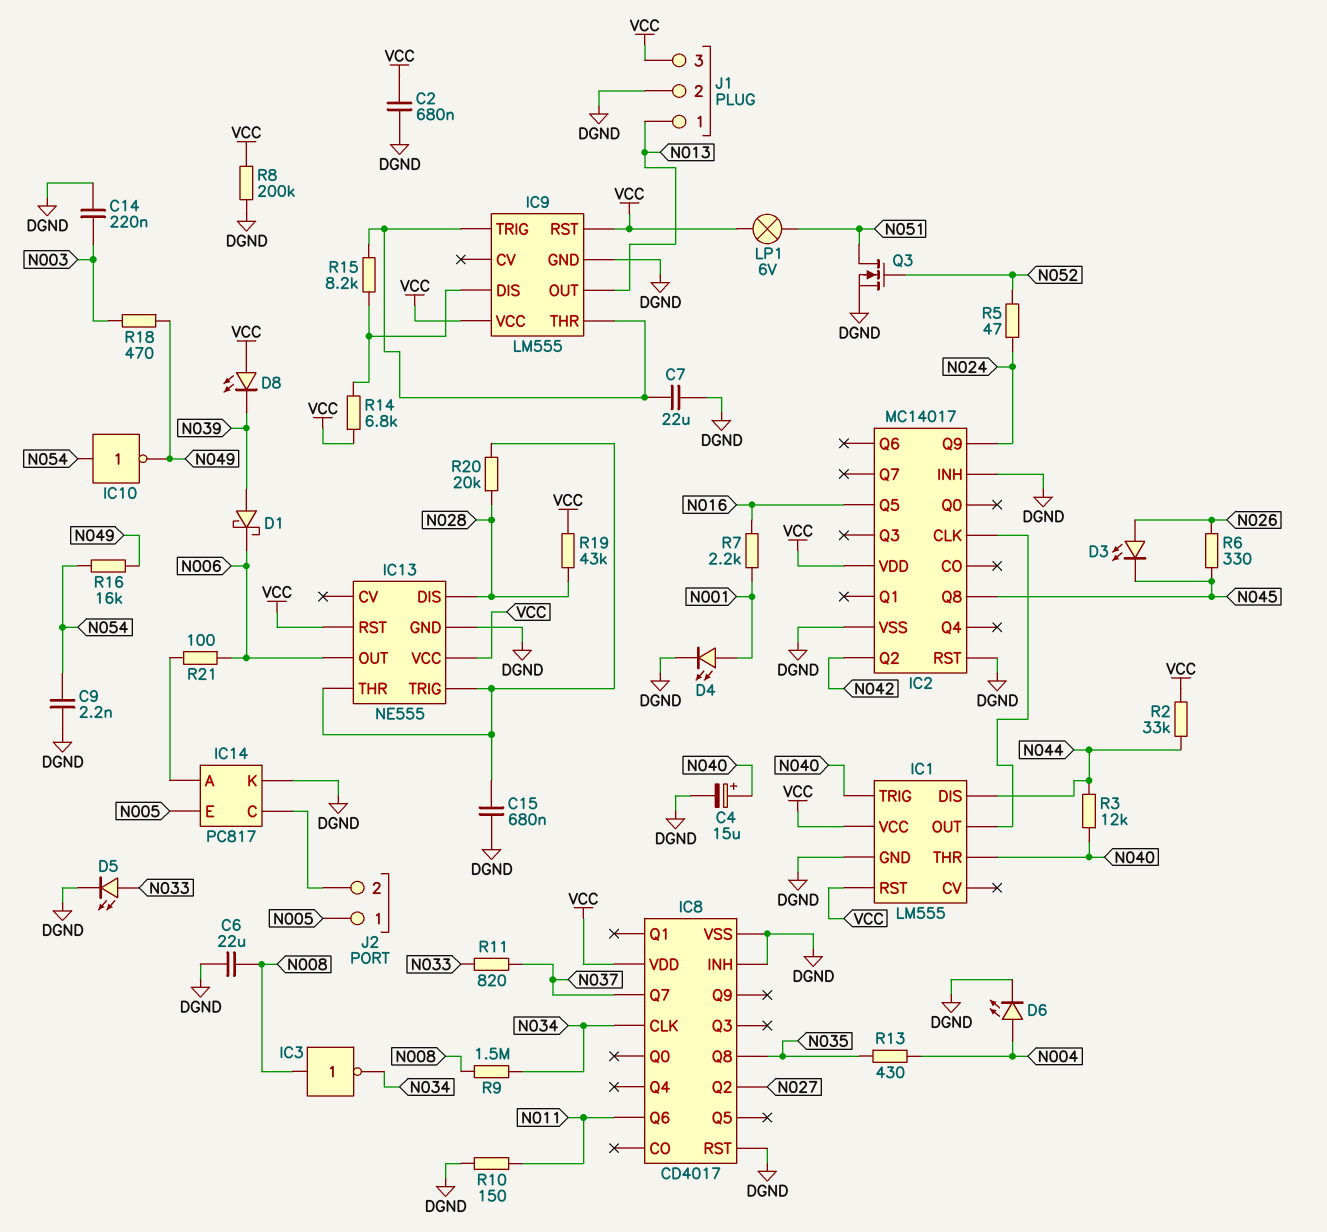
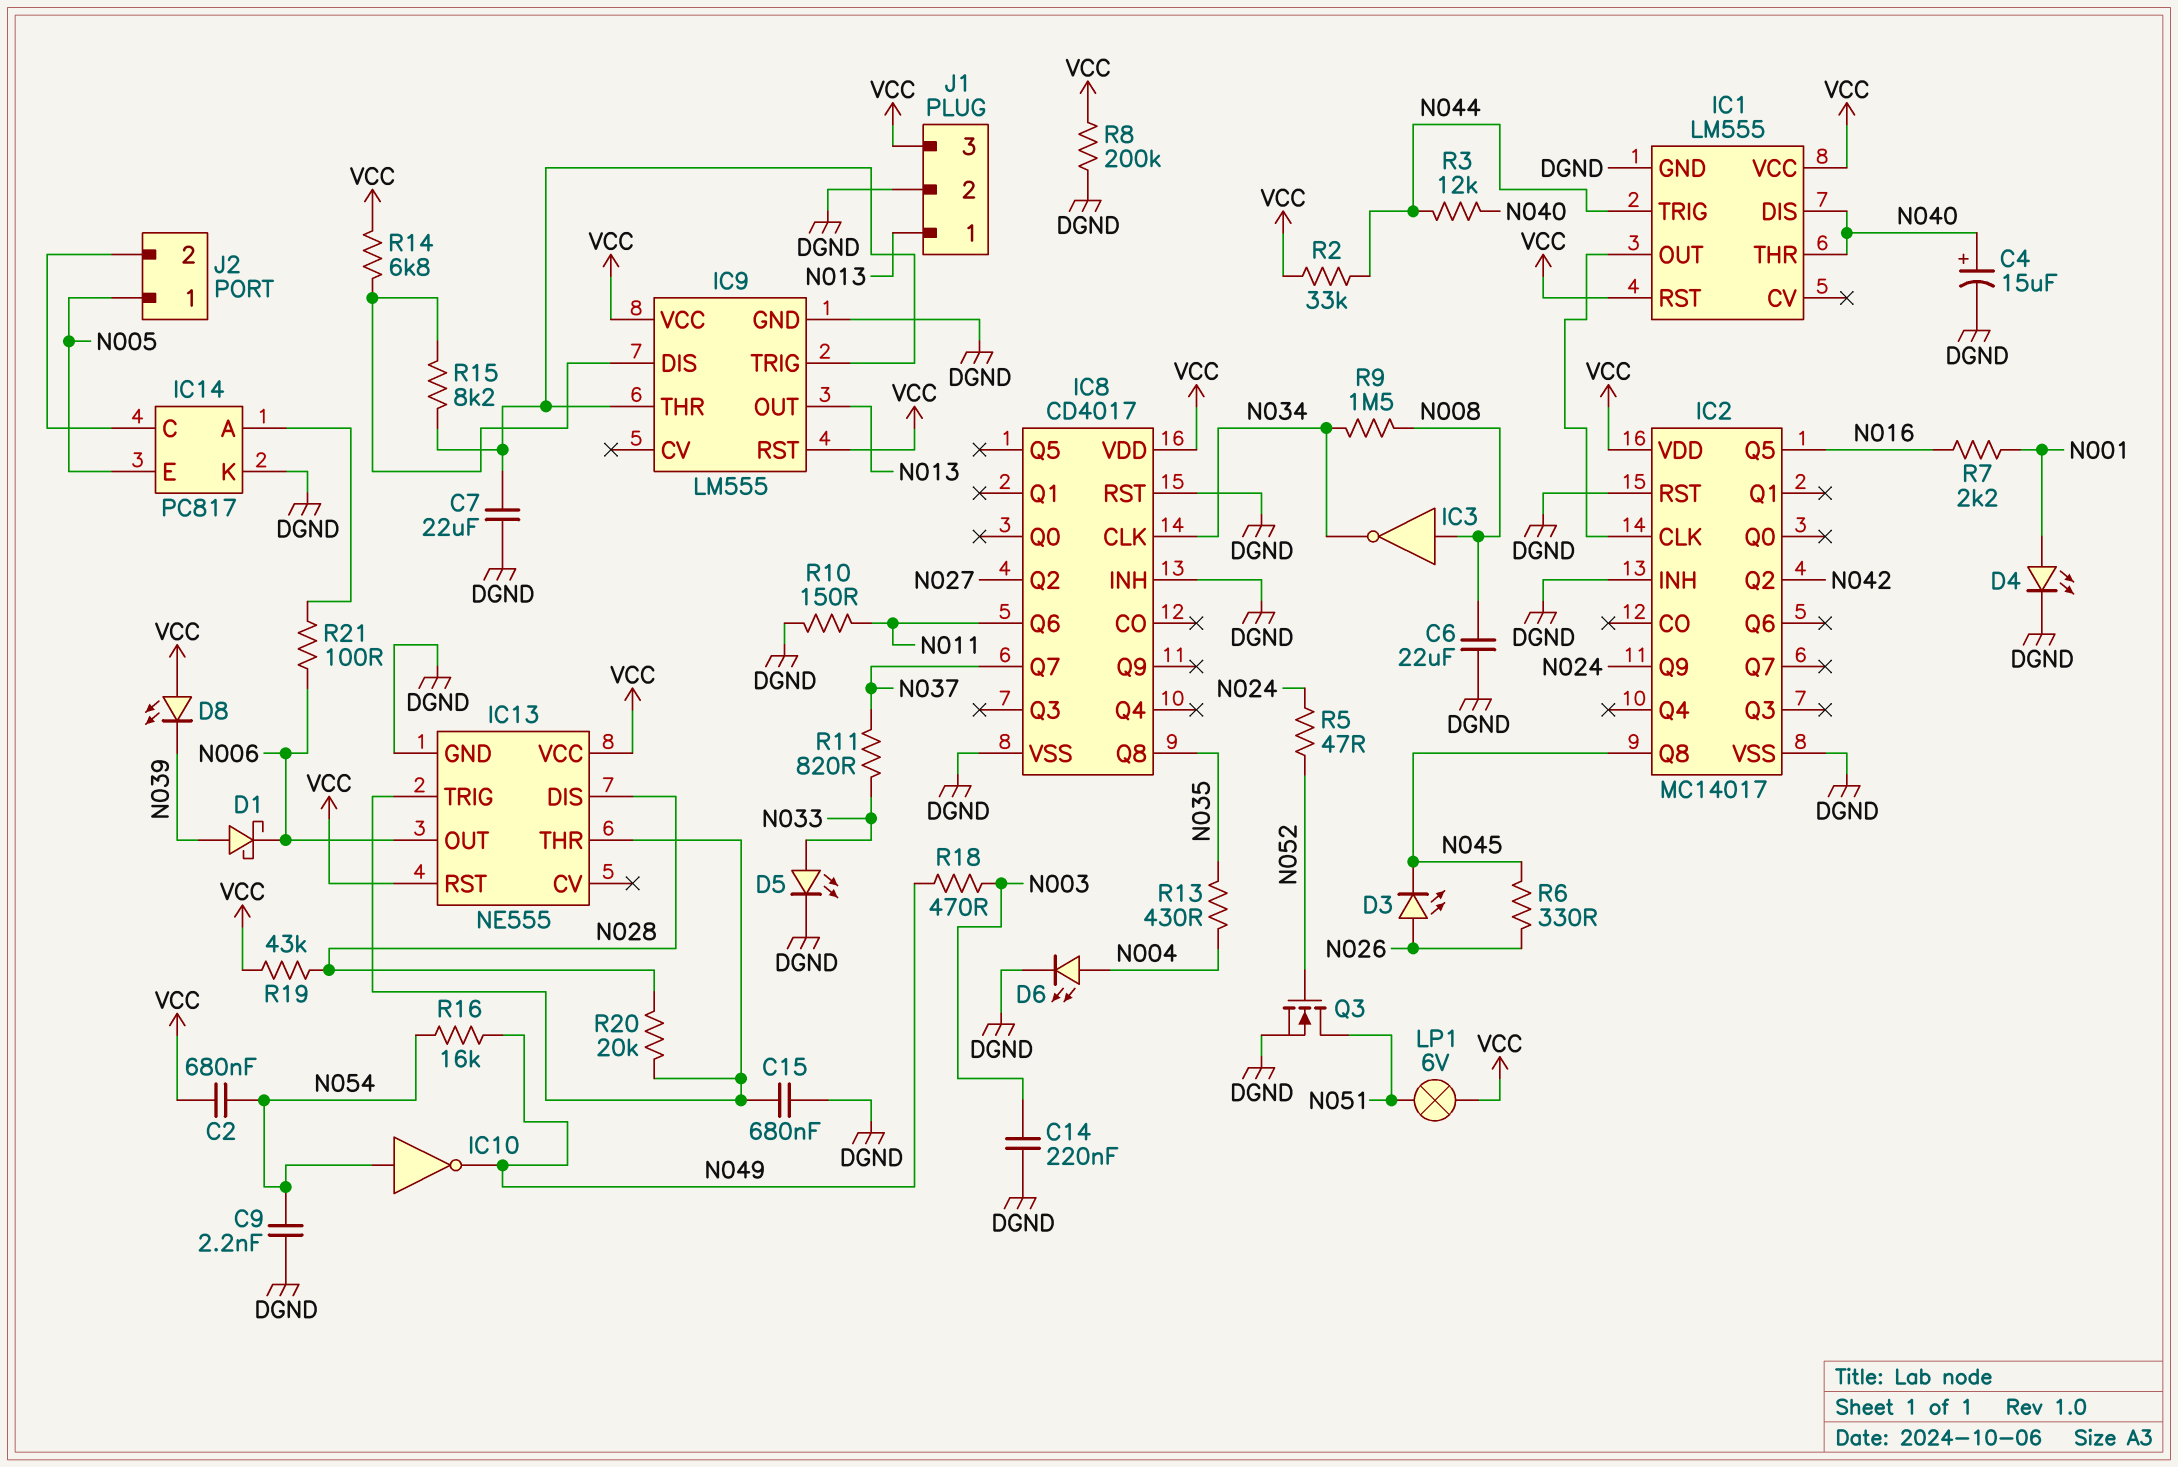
C2: 680nF (DGND, VCC) -> 680nF (N054, VCC)
IC1 pin DIS: N044 -> N040
IC1 pin TRIG: N040 -> N044

